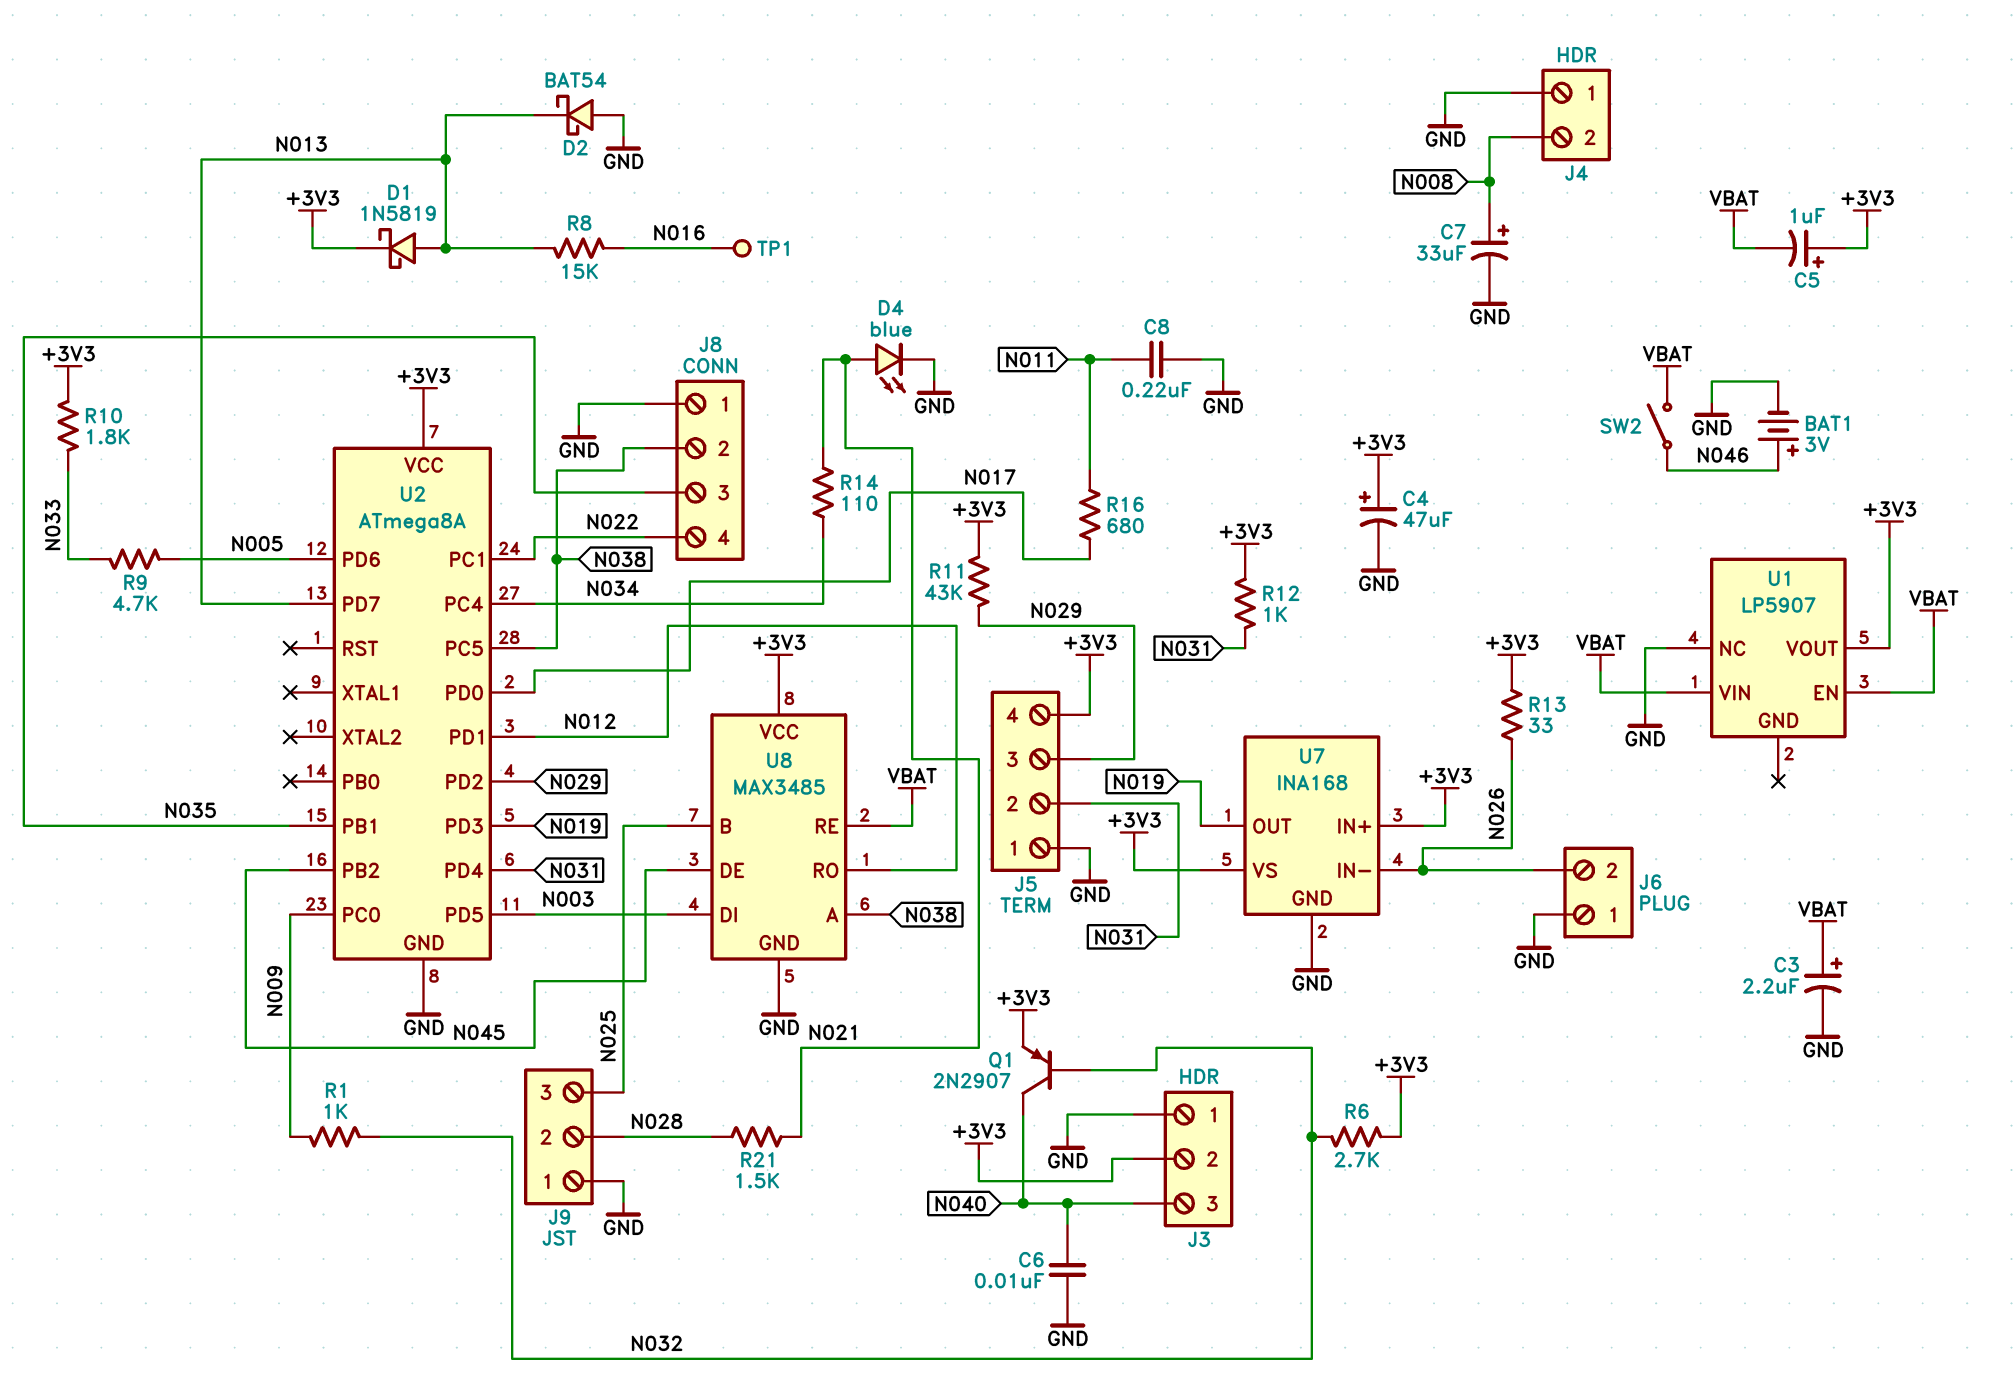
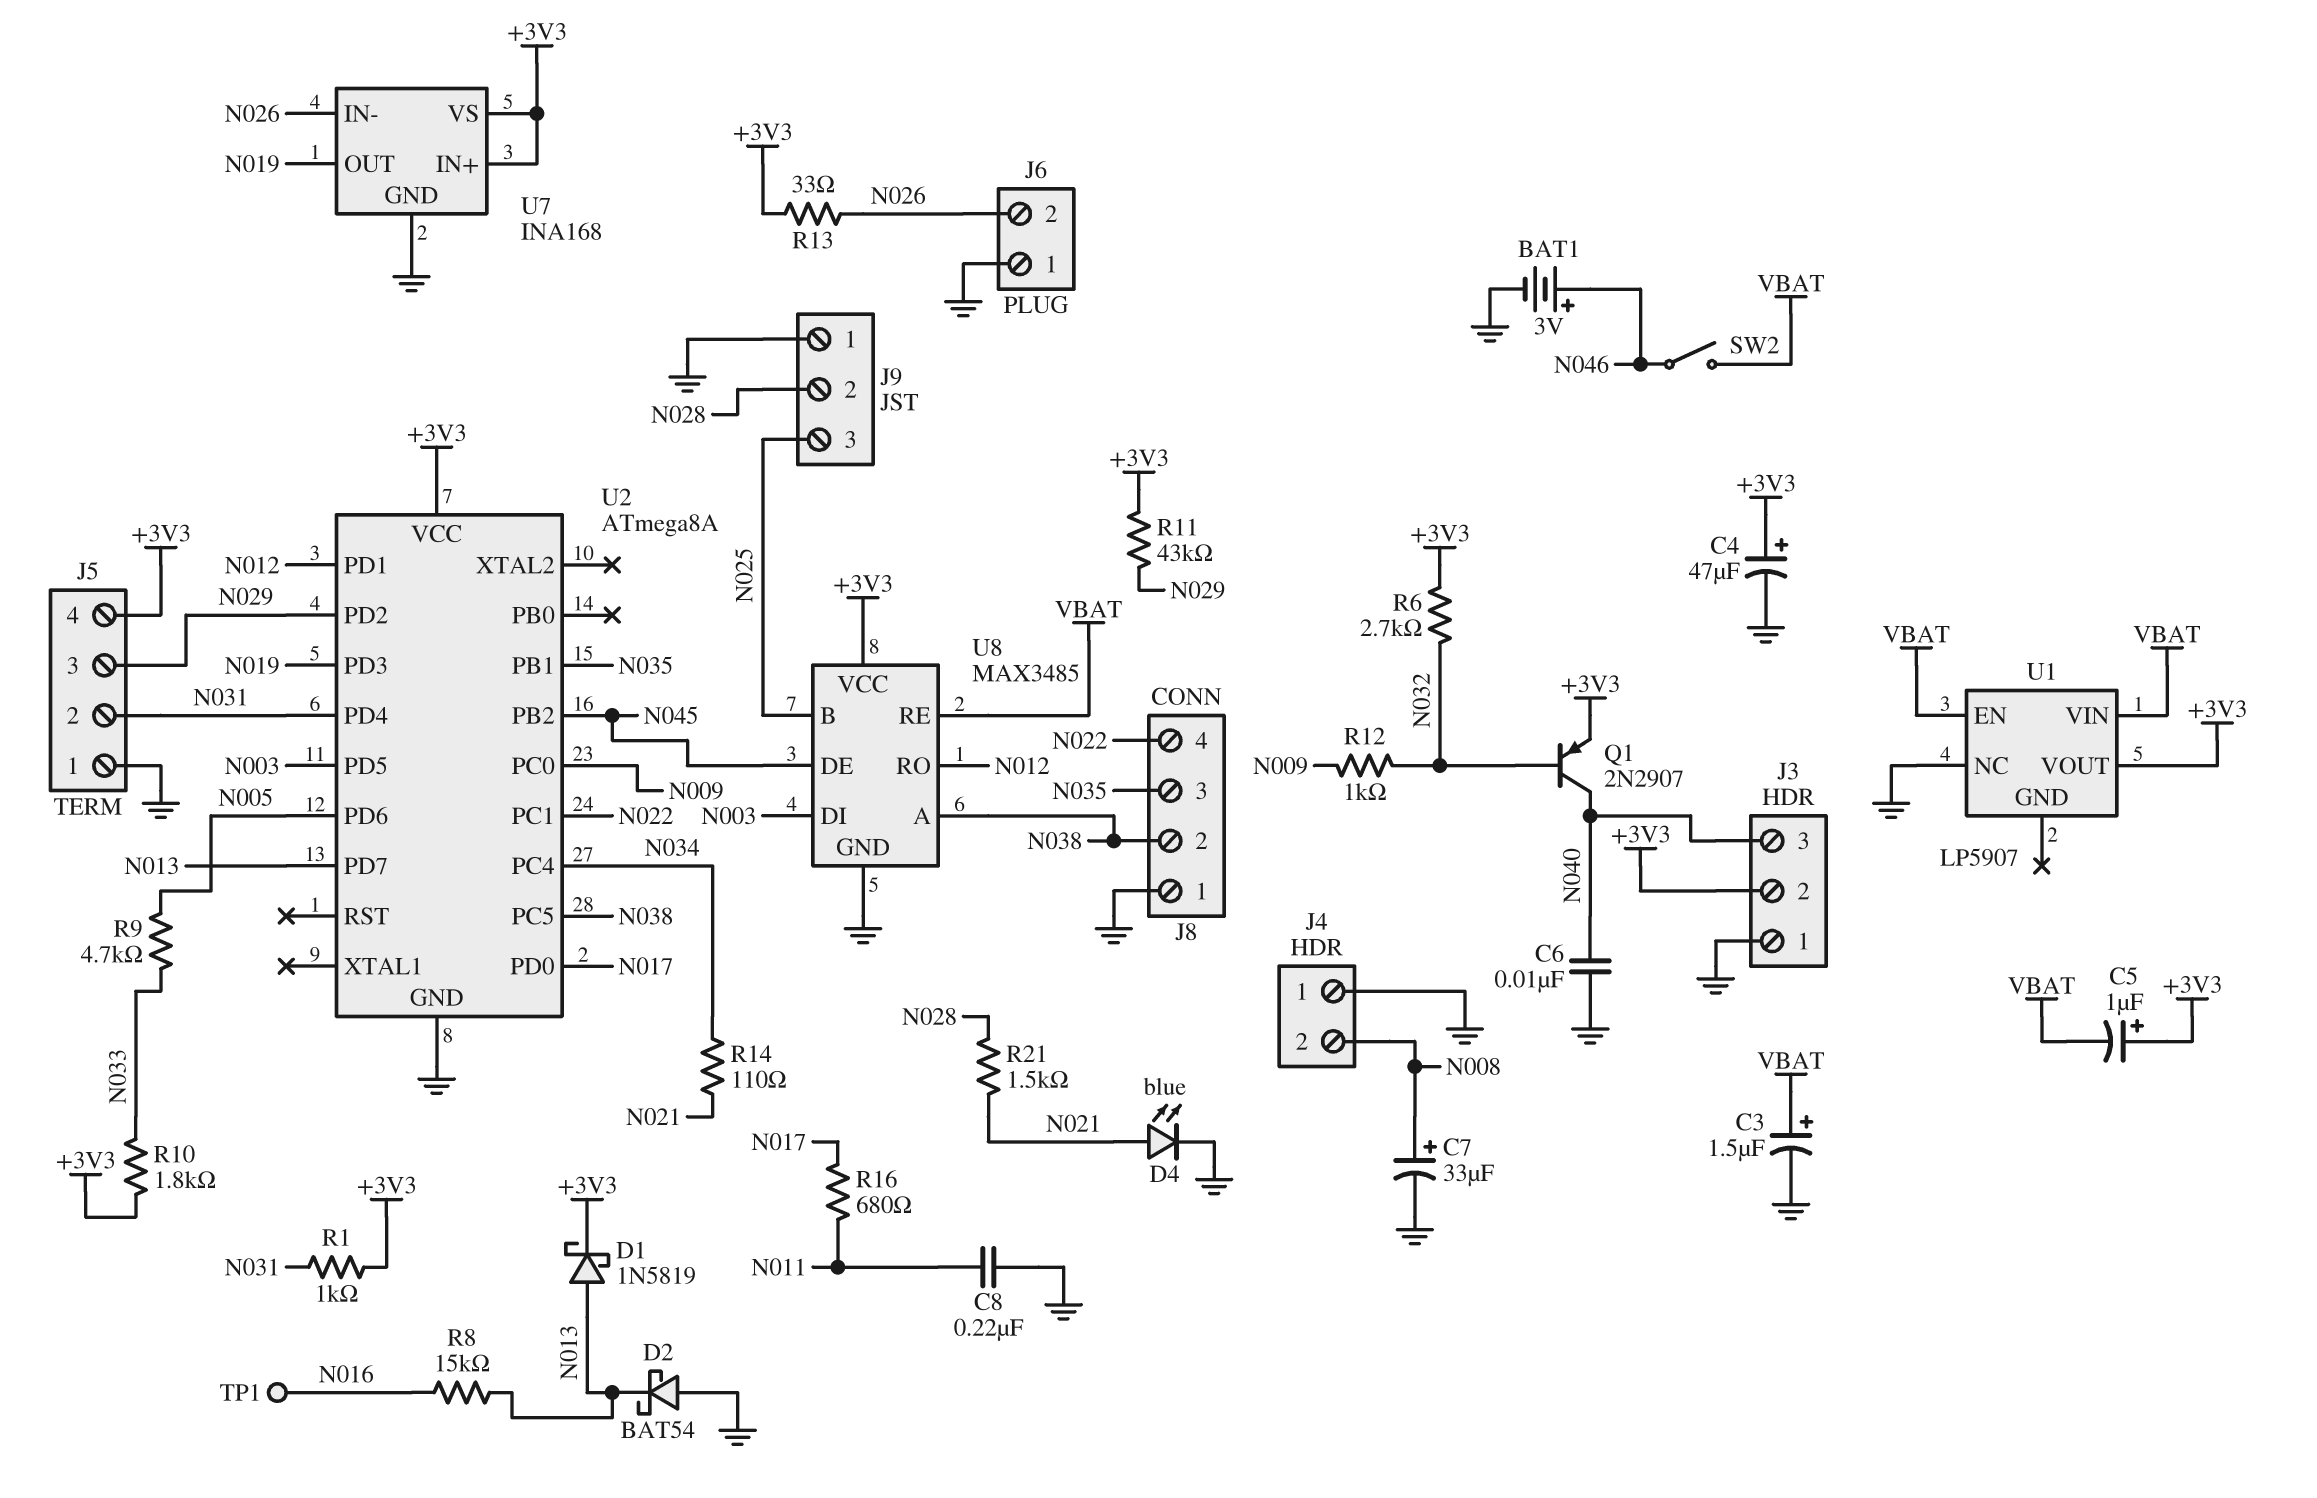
C3: 2.2uF (plus VBAT, minus GND) -> 1.5uF (plus VBAT, minus GND)
R1: 1k (N009, N032) -> 1k (+3V3, N031)
R12: 1k (+3V3, N031) -> 1k (N009, N032)

